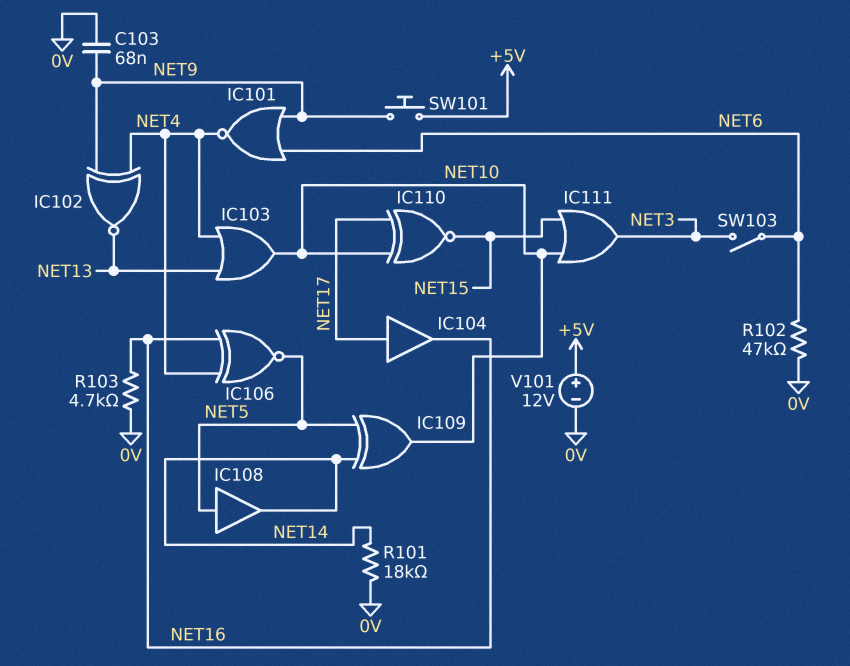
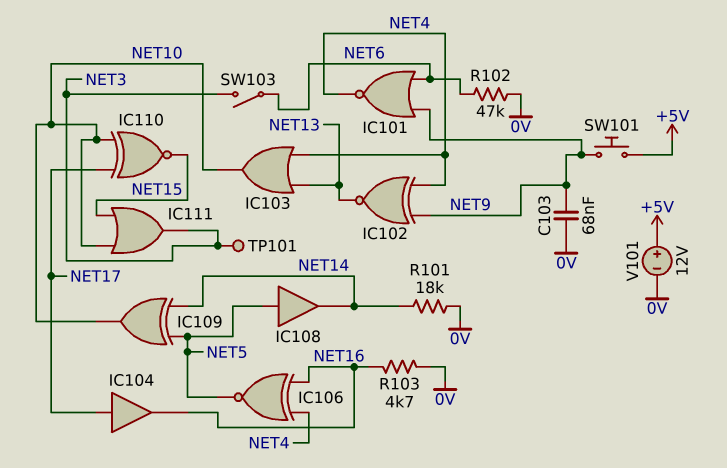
TP101: none -> test point (NET3)

